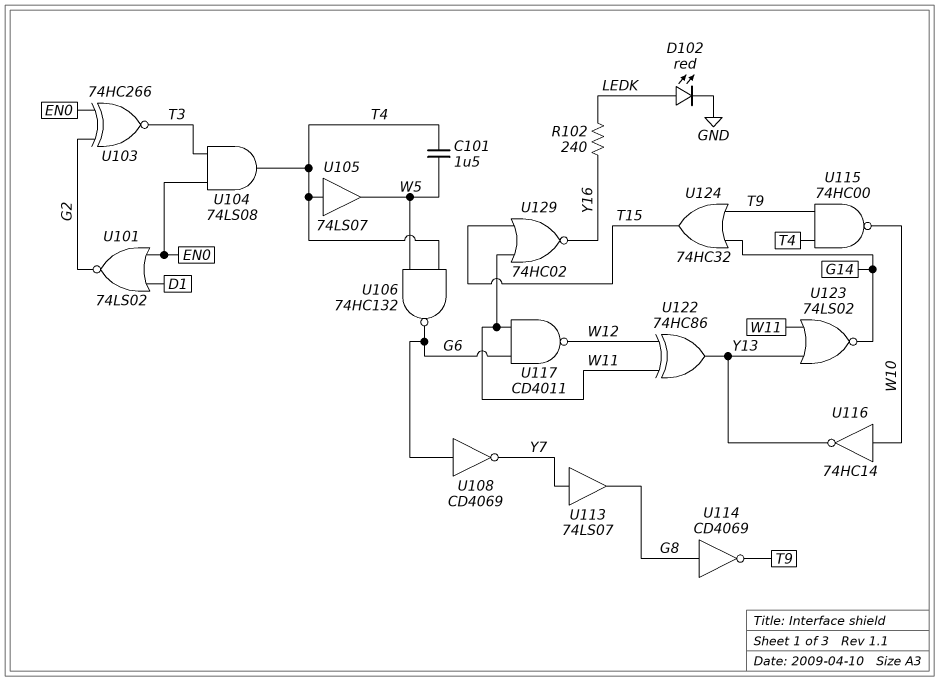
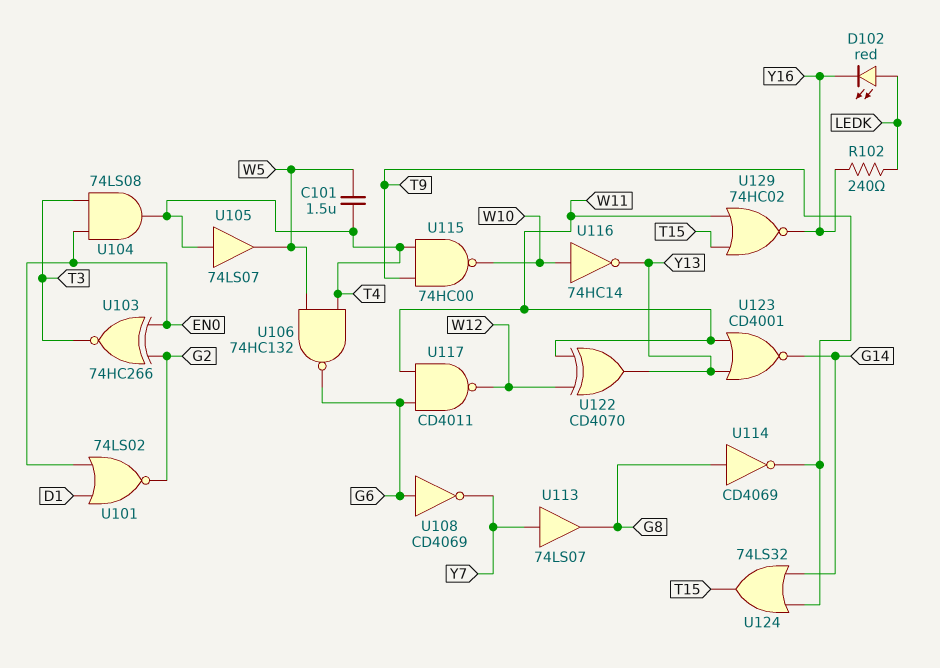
D102: LED red (A LEDK, K GND) -> LED red (A LEDK, K Y16)
U122: XOR 74HC86 (in W11, in W12, out Y13) -> XOR CD4070 (in W11, in W12, out Y13)
U123: NOR 74LS02 (in W11, in Y13, out G14) -> NOR CD4001 (in W11, in Y13, out G14)
U124: OR 74HC32 (in G14, in T9, out T15) -> OR 74LS32 (in G14, in T9, out T15)

